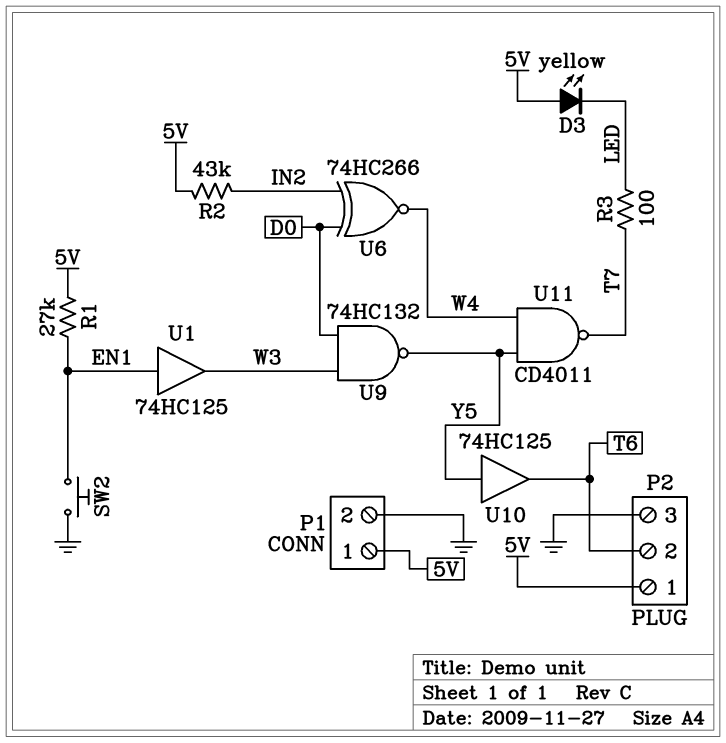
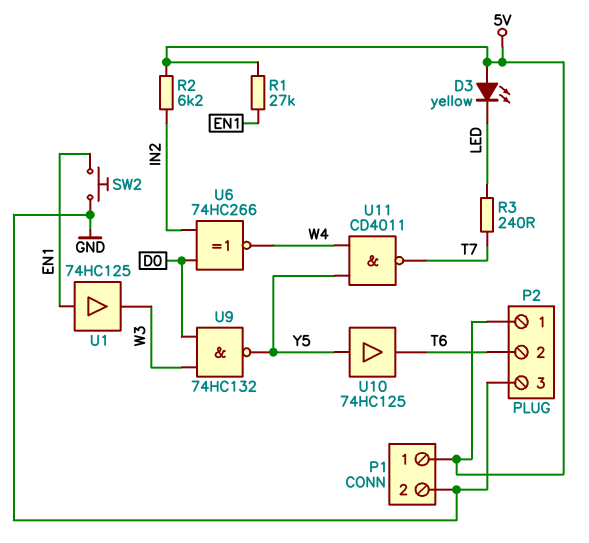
R2: 43k (5V, IN2) -> 6.2k (5V, IN2)
R3: 100 (LED, T7) -> 240 (LED, T7)

